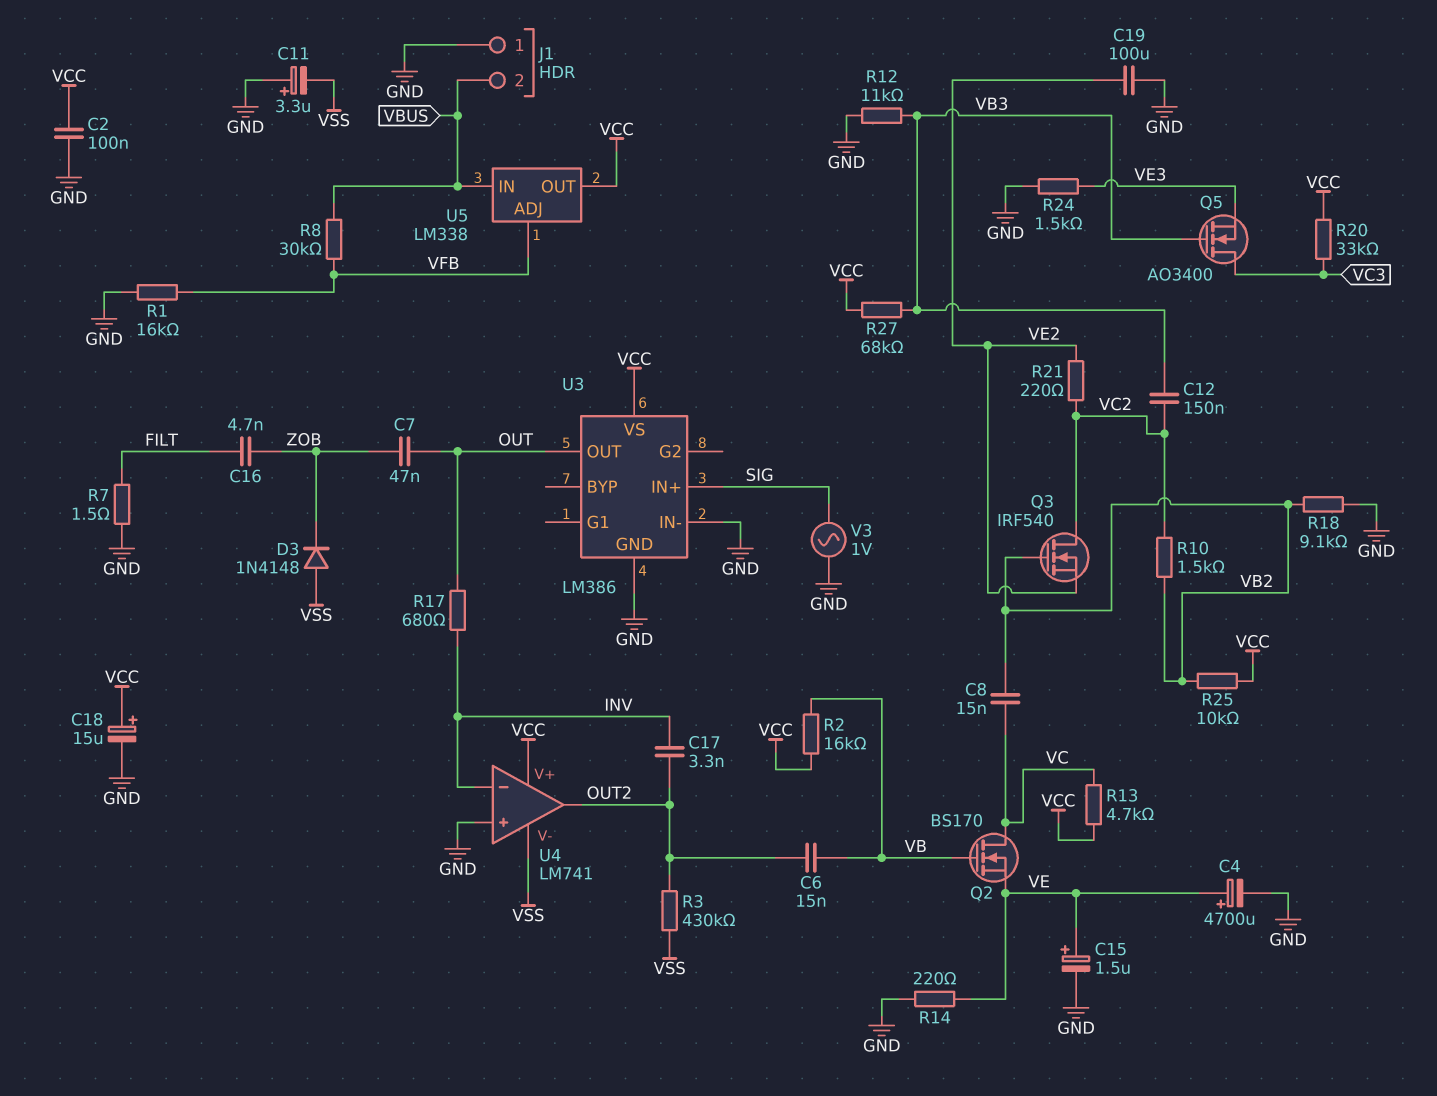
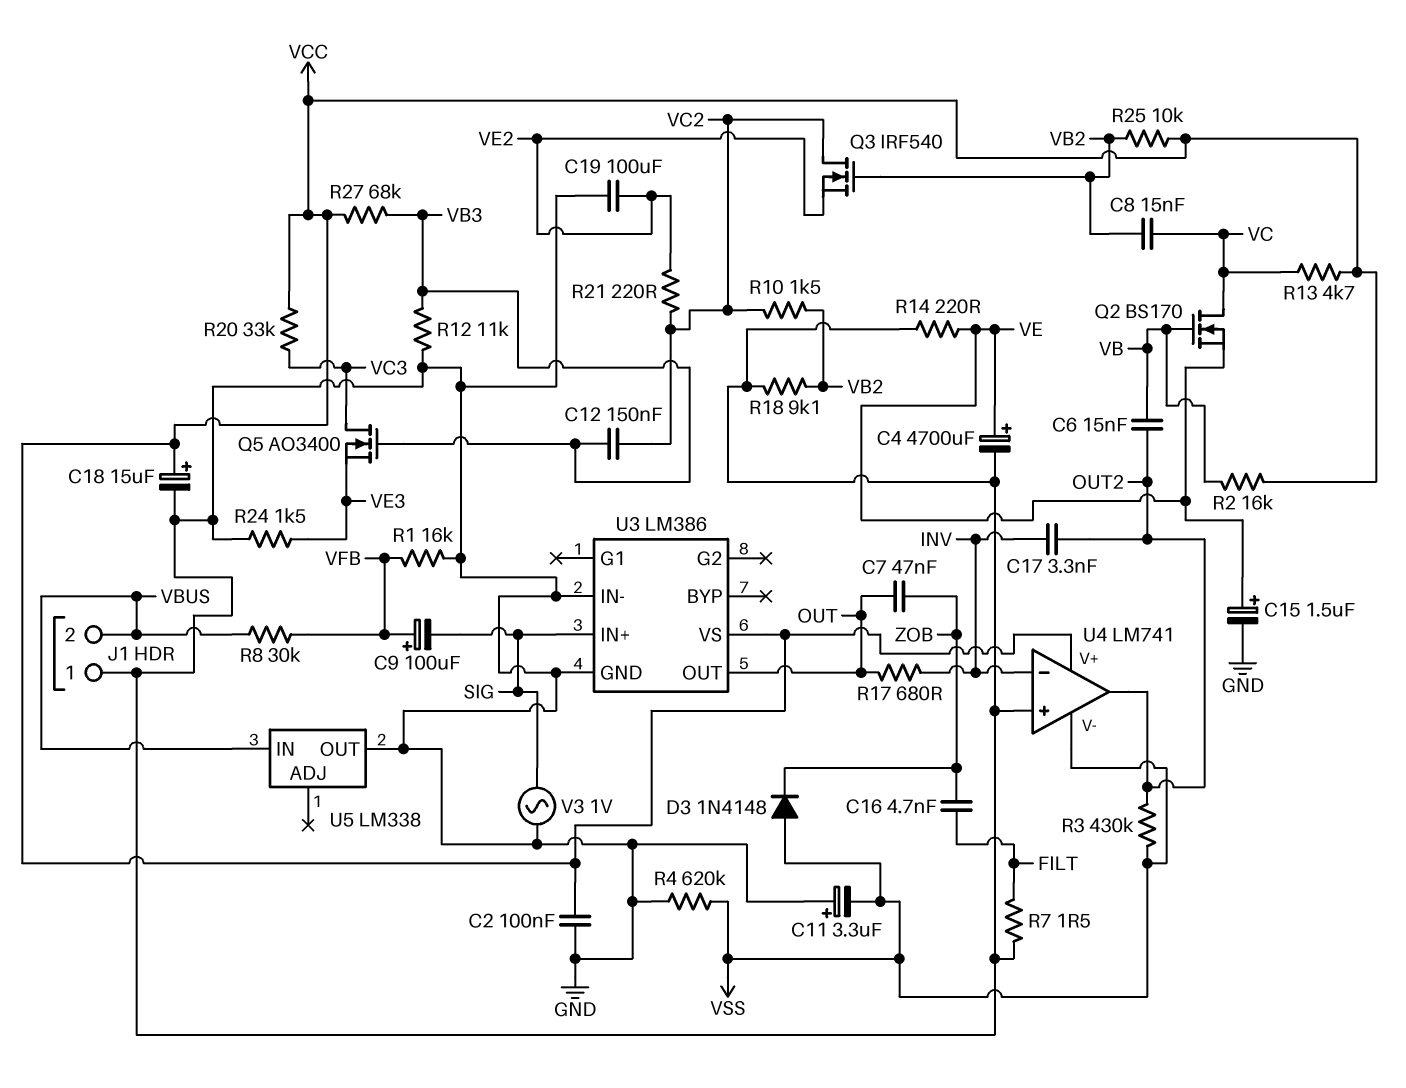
C9: none -> 100uF (plus VFB, minus SIG)
R4: none -> 620k (GND, VSS)
U5 pin ADJ: VFB -> none
U5 pin OUT: VCC -> GND

